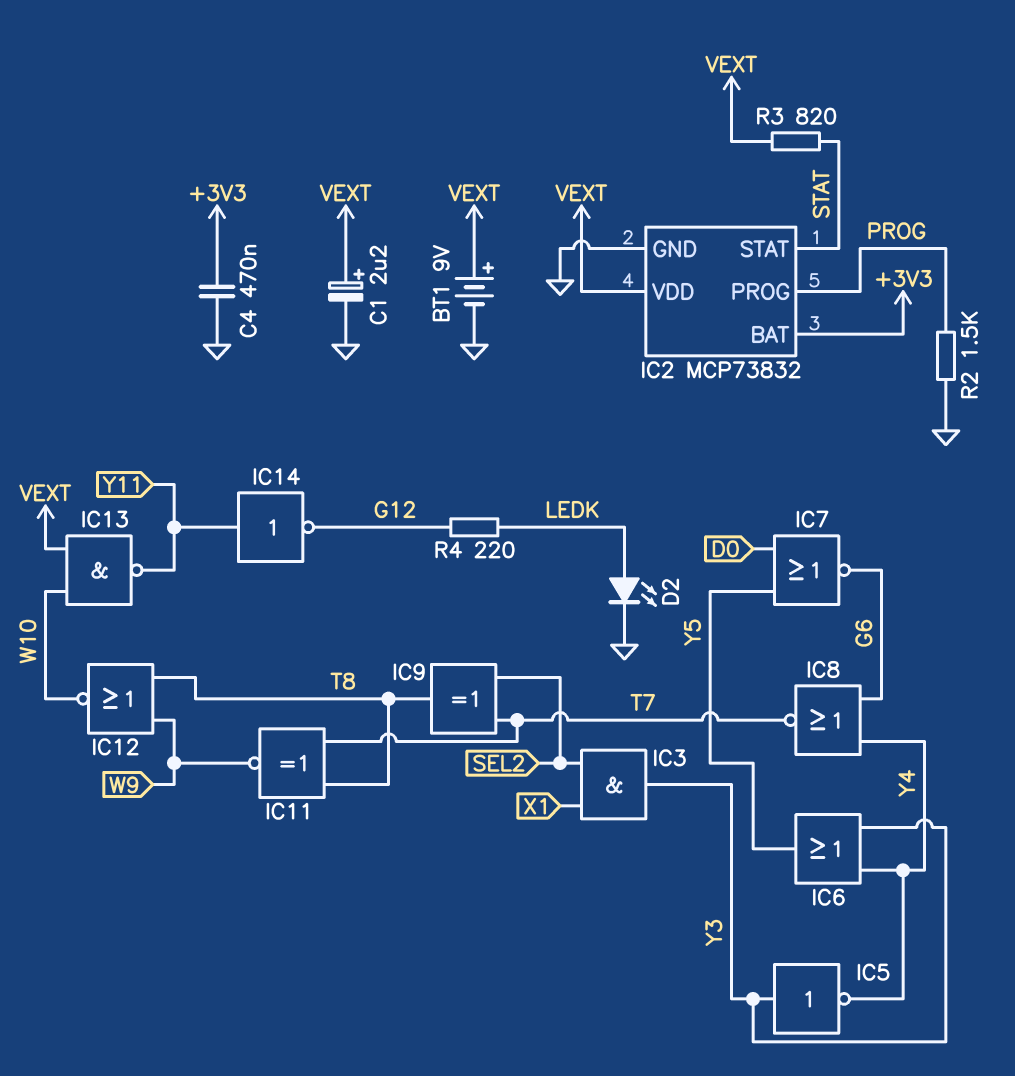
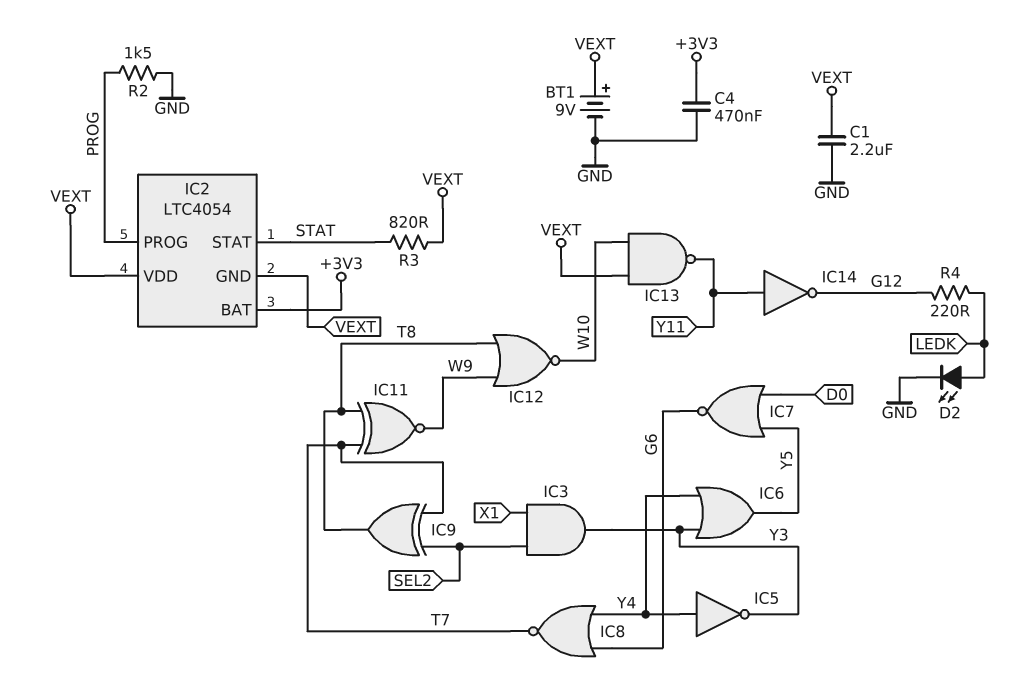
C1: 2.2uF (plus VEXT, minus GND) -> 2.2uF (GND, VEXT)
IC2: MCP73832 -> LTC4054
IC2 pin GND: GND -> VEXT
IC5: NOT (in Y3, out Y4) -> NOT (in Y4, out Y3)

